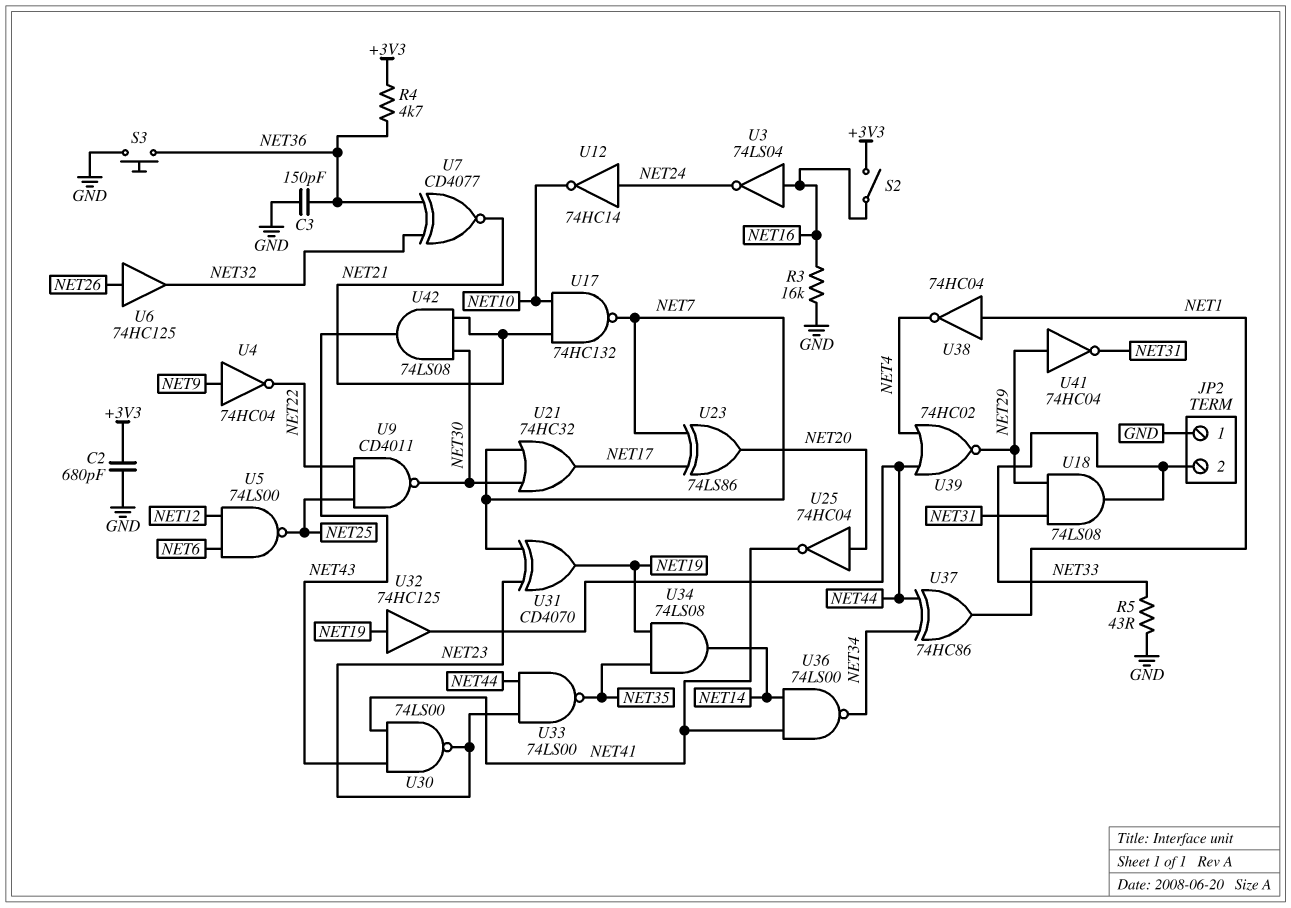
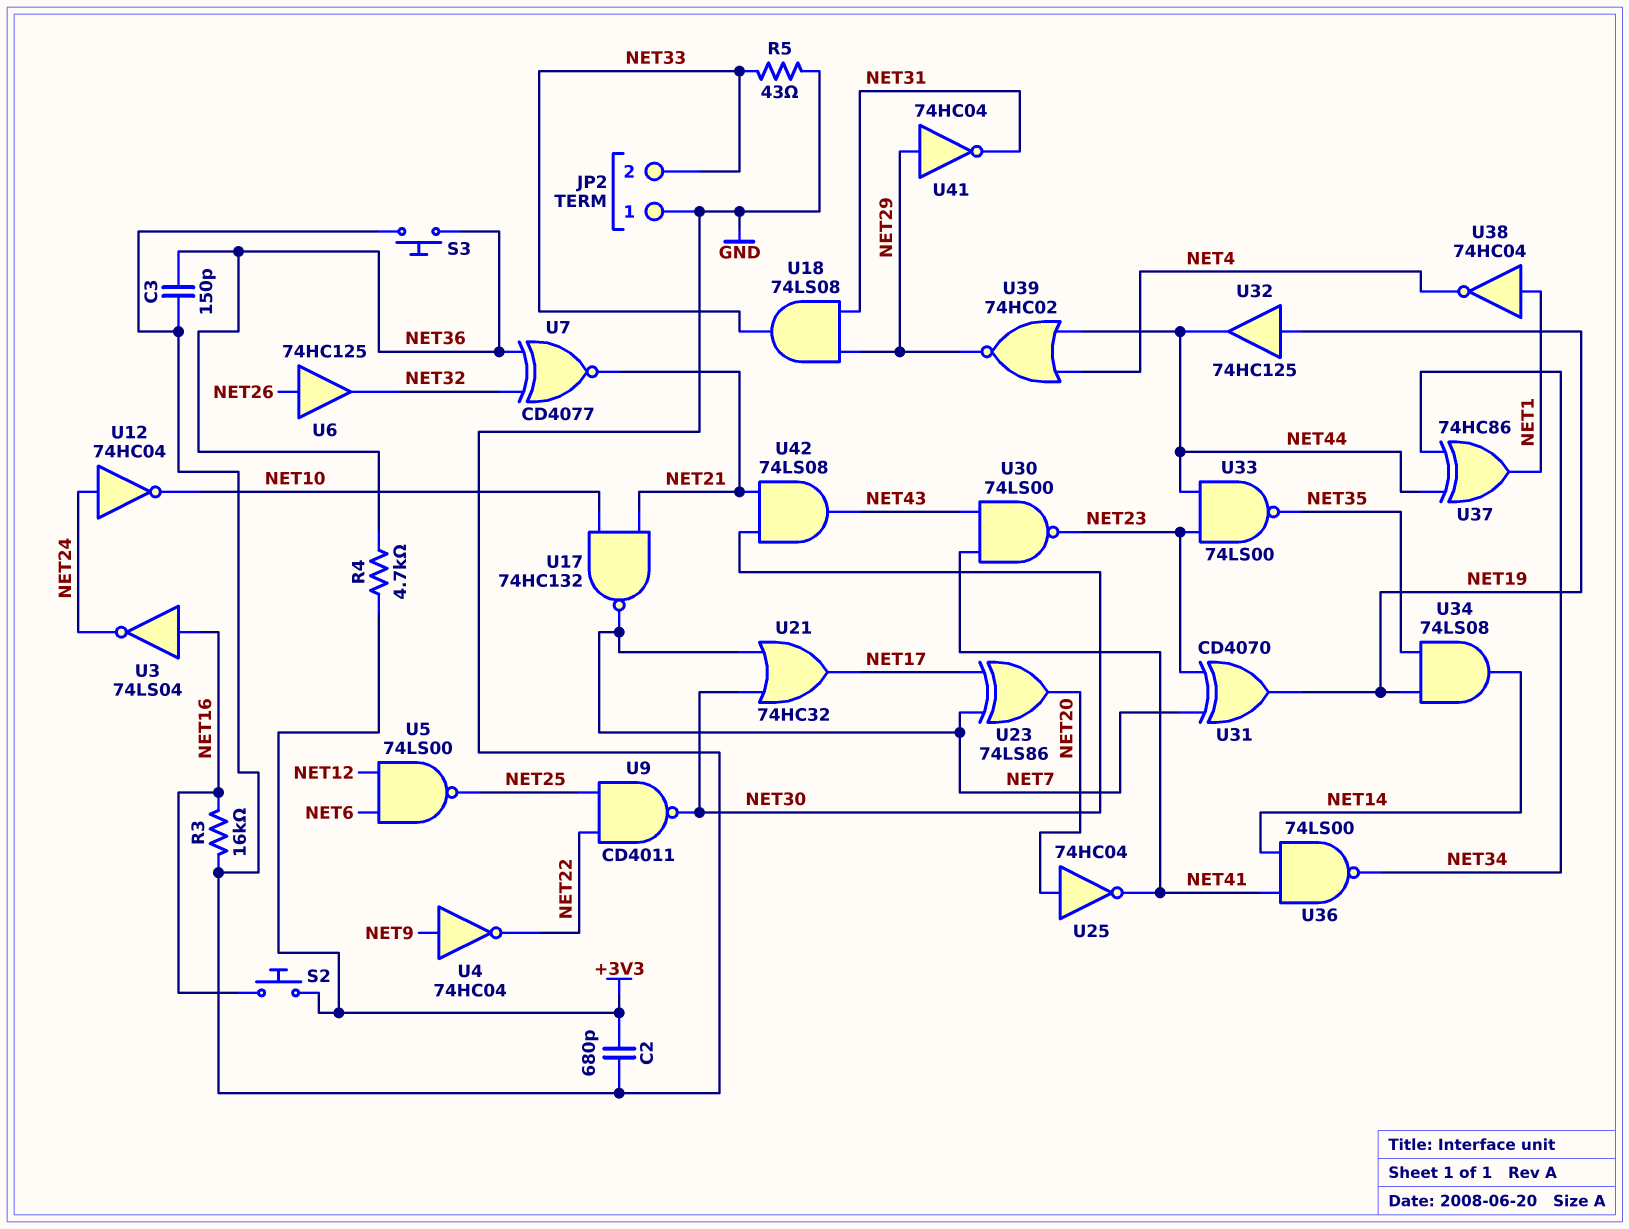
S2: switch (+3V3, NET16) -> button (+3V3, NET16)
U12: NOT 74HC14 (in NET24, out NET10) -> NOT 74HC04 (in NET24, out NET10)

